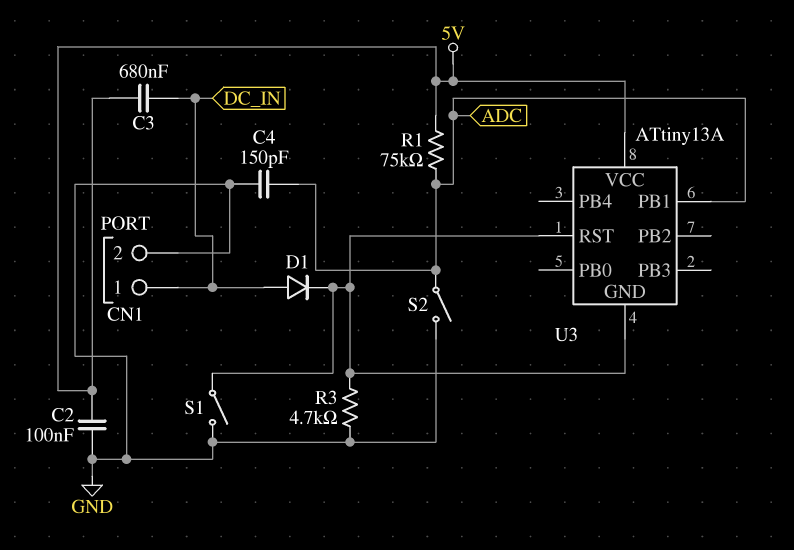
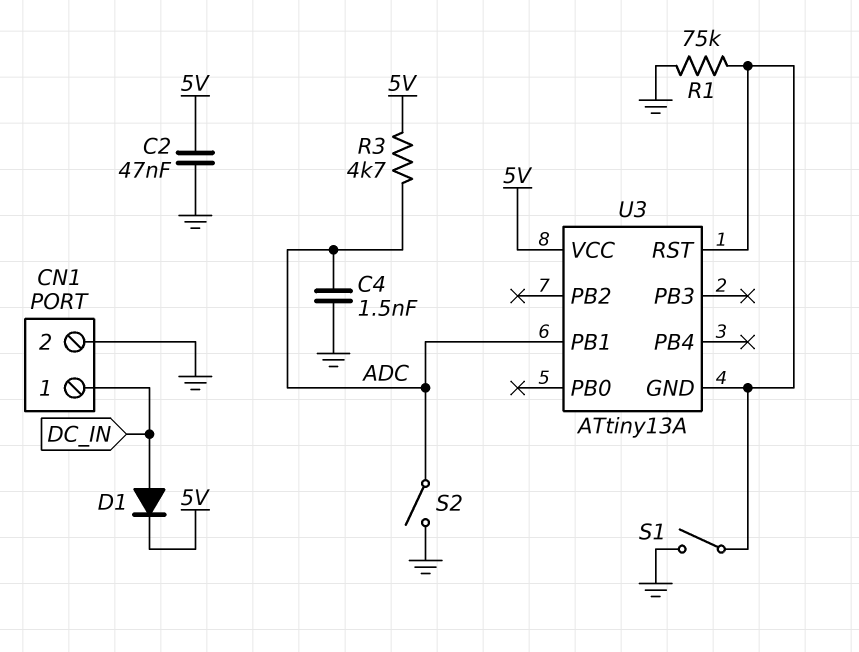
C2: 100nF (5V, GND) -> 47nF (5V, GND)
C3: 680nF (5V, DC_IN) -> none
C4: 150pF (ADC, GND) -> 1.5nF (ADC, GND)
D1: diode (A DC_IN, K U3/GND) -> diode (A DC_IN, K 5V)
R1: 75k (5V, ADC) -> 75k (GND, U3/GND)
R3: 4.7k (GND, U3/GND) -> 4.7k (5V, ADC)

